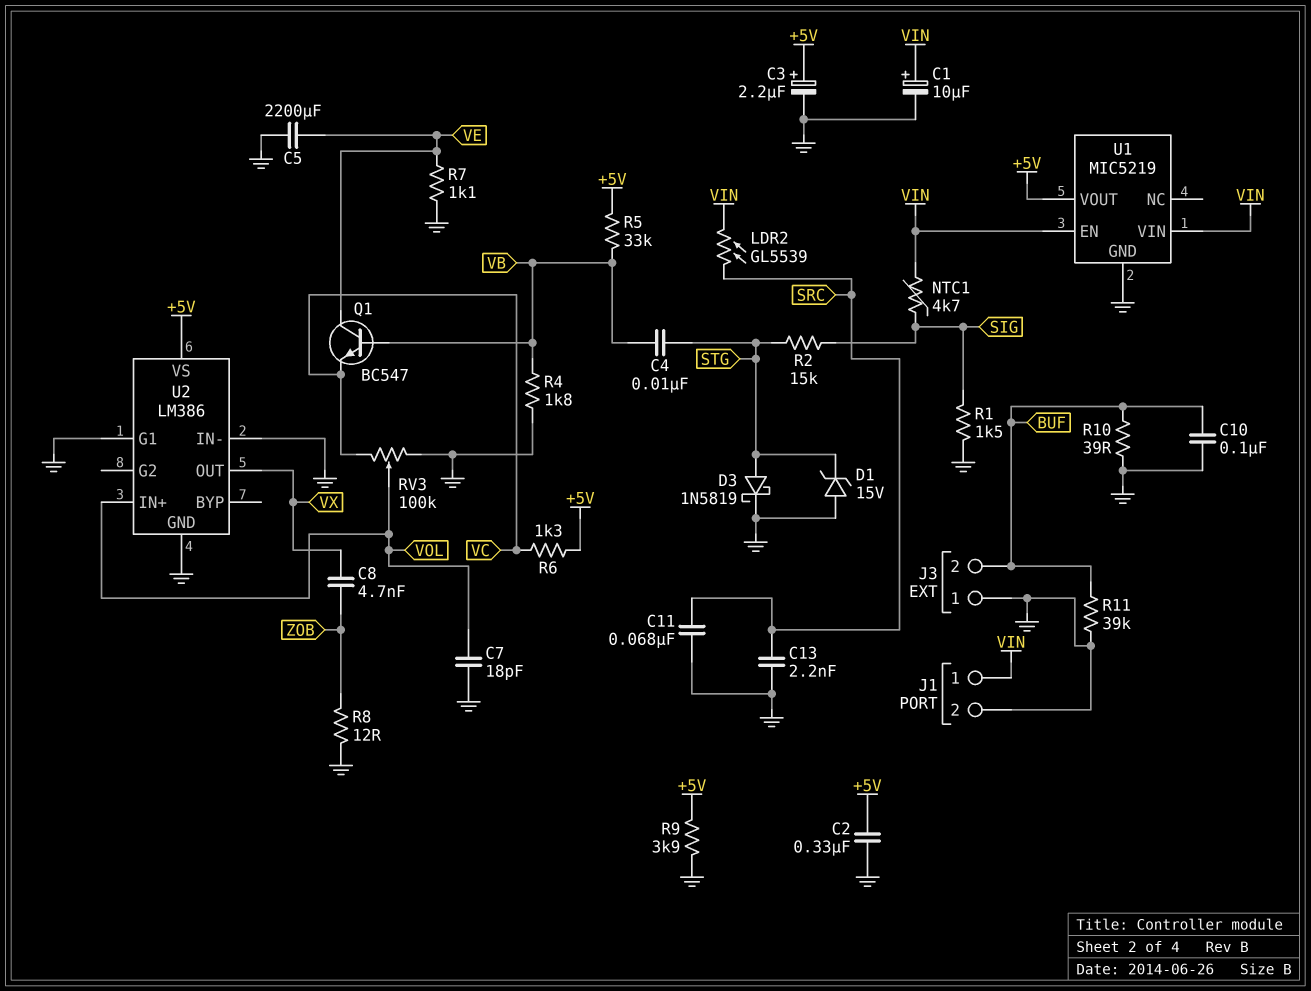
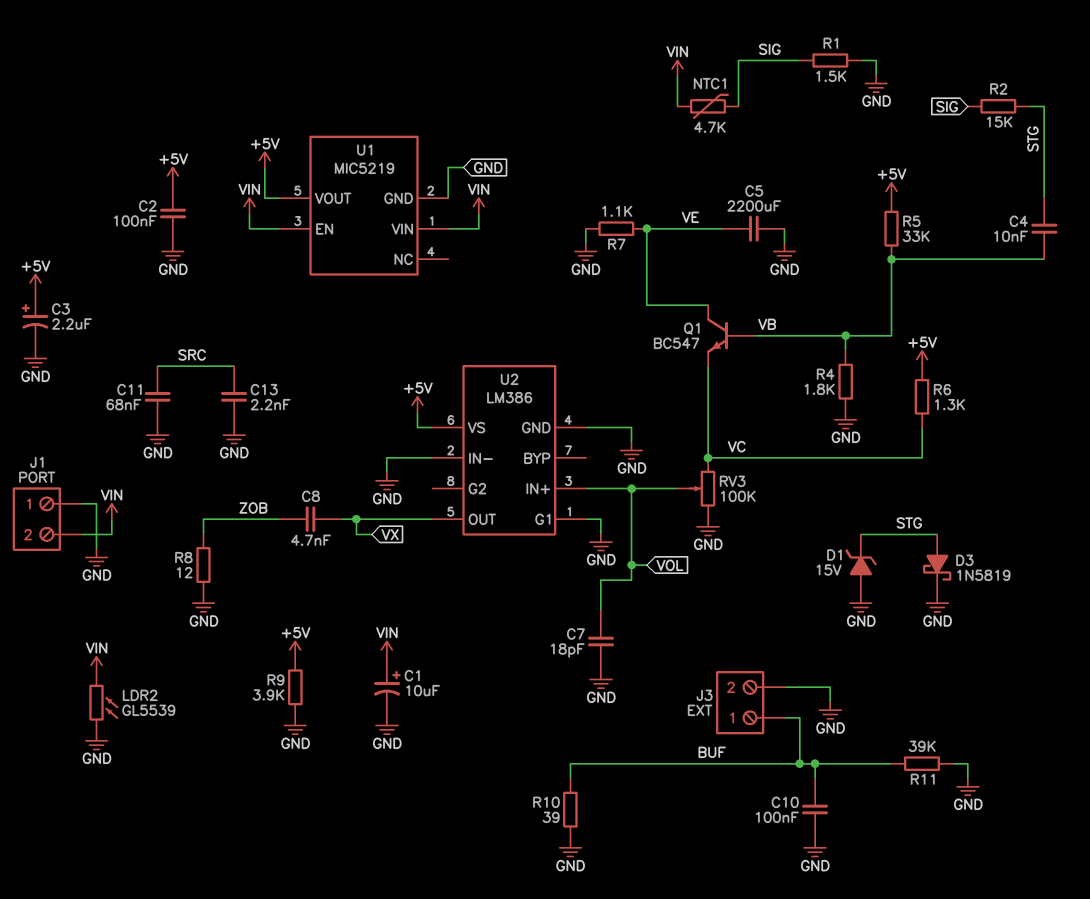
C2: 330nF (+5V, GND) -> 100nF (+5V, GND)
J1 pin 1: VIN -> GND
J1 pin 2: GND -> VIN
J3 pin 1: GND -> BUF
J3 pin 2: BUF -> GND
LDR2: GL5539 (SRC, VIN) -> GL5539 (GND, VIN)

